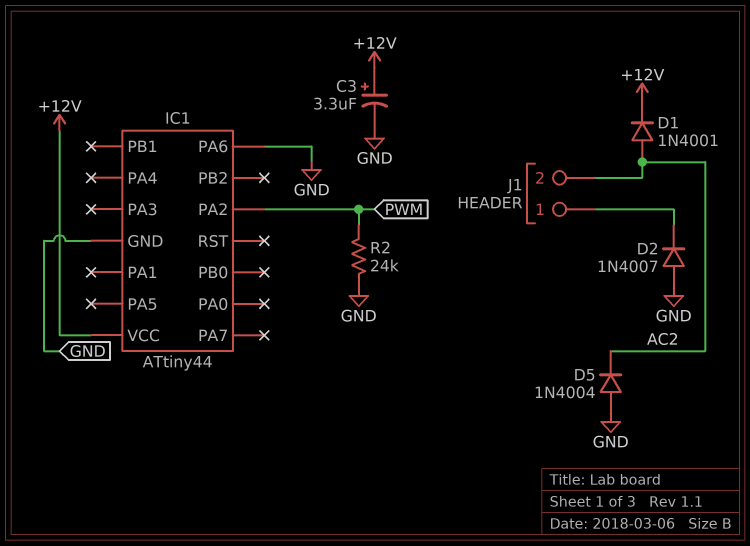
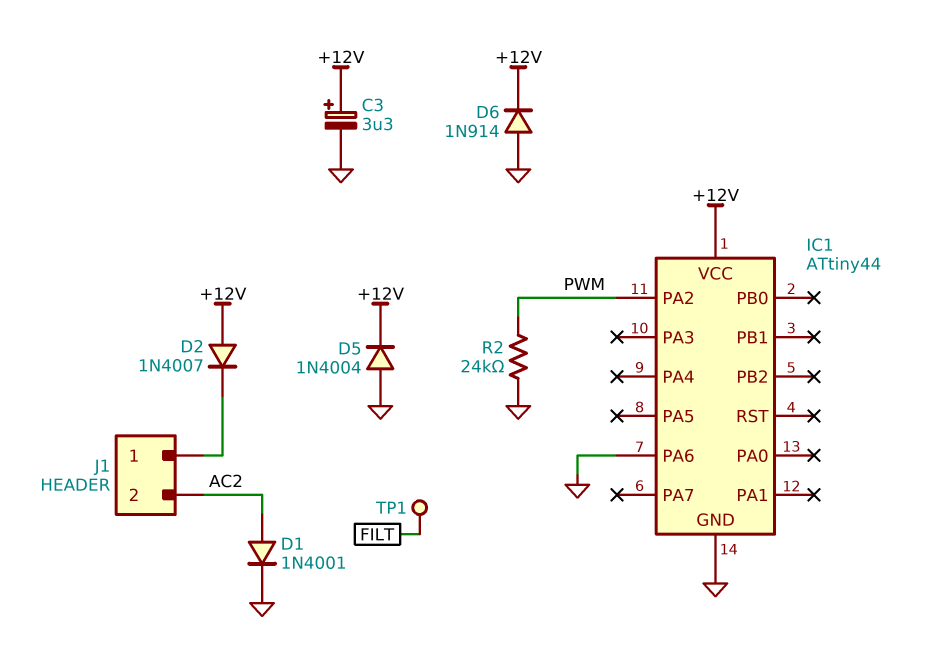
D1: diode 1N4001 (A AC2, K +12V) -> diode 1N4001 (A AC2, K GND)
D2: diode 1N4007 (A GND, K J1/1) -> diode 1N4007 (A +12V, K J1/1)
D5: diode 1N4004 (A GND, K AC2) -> diode 1N4004 (A GND, K +12V)
D6: none -> diode 1N914 (A GND, K +12V)
TP1: none -> test point (FILT)

